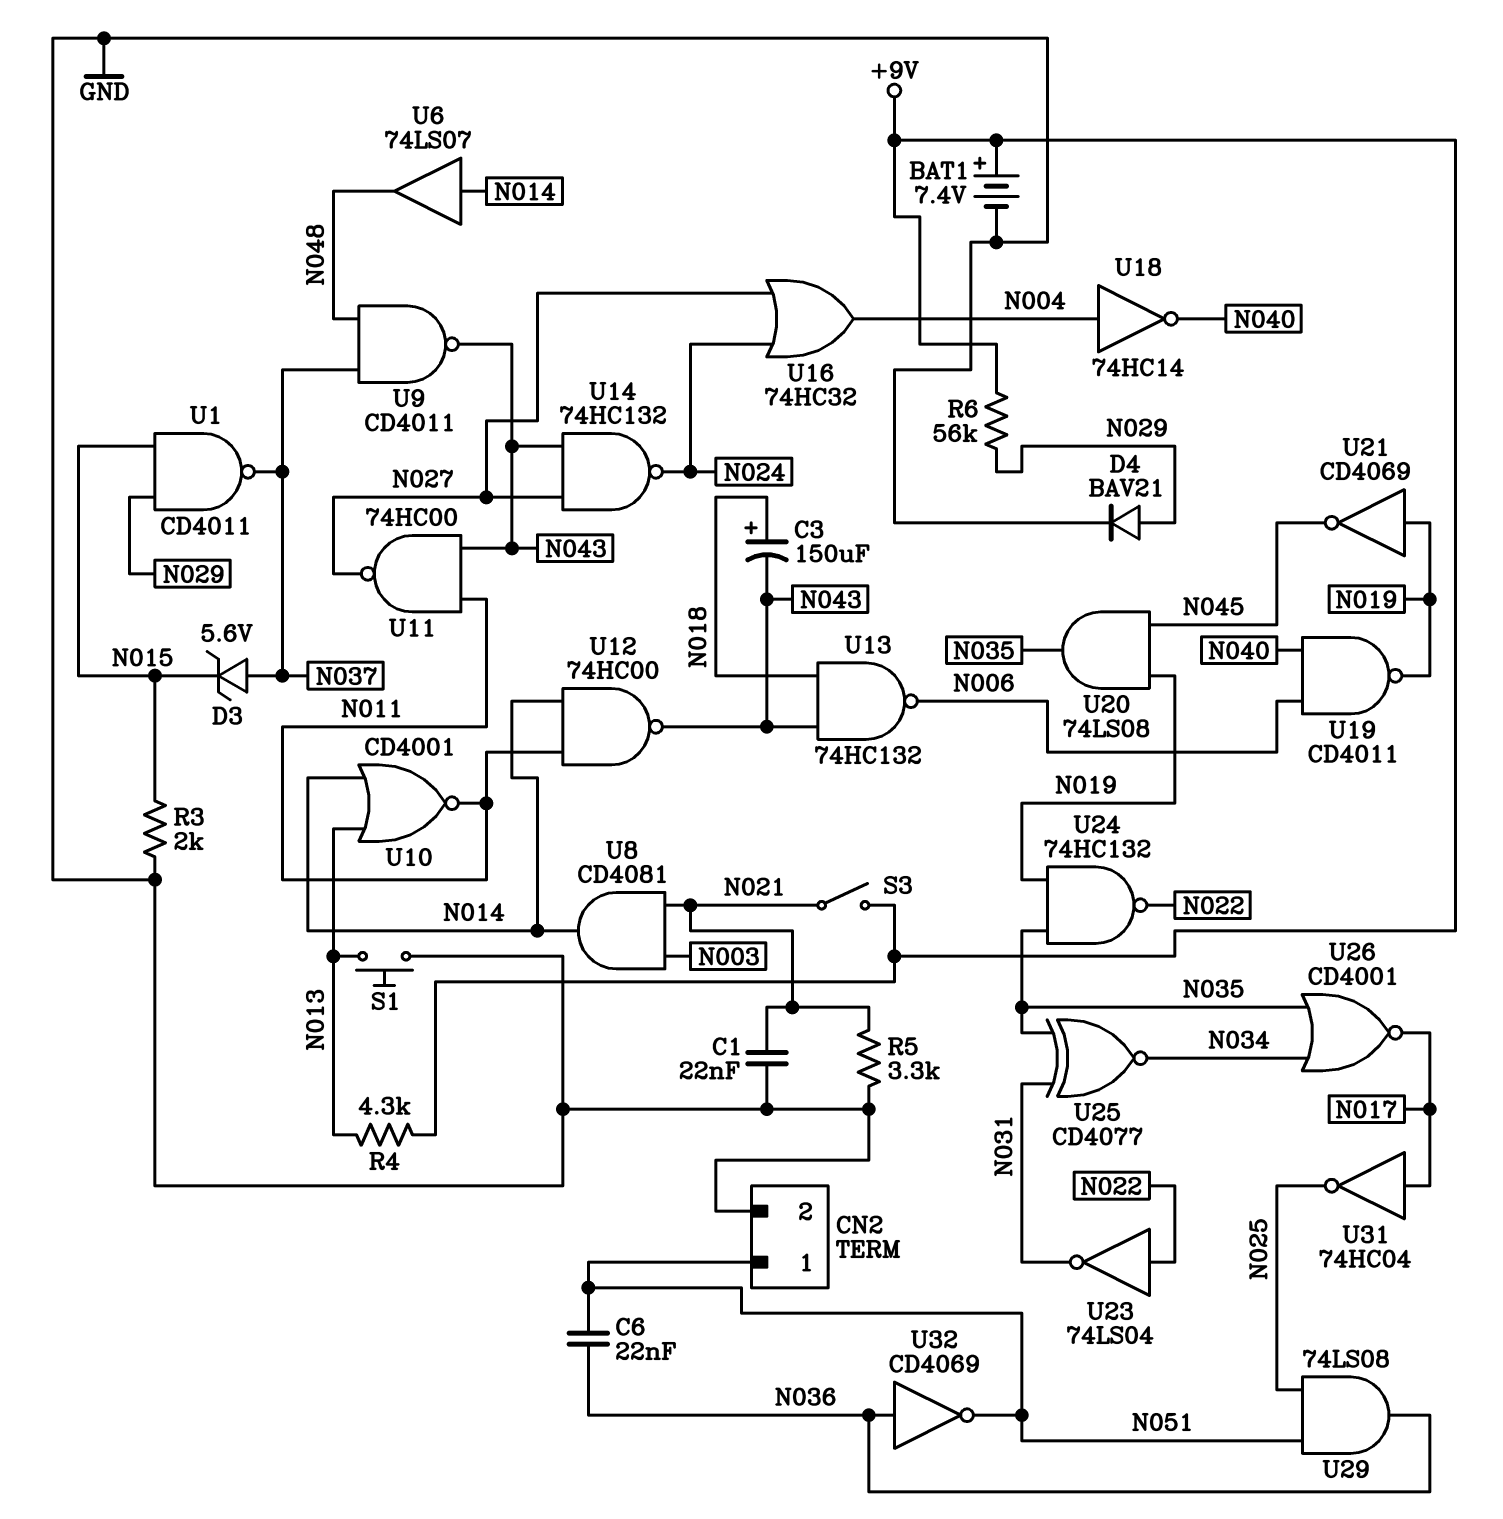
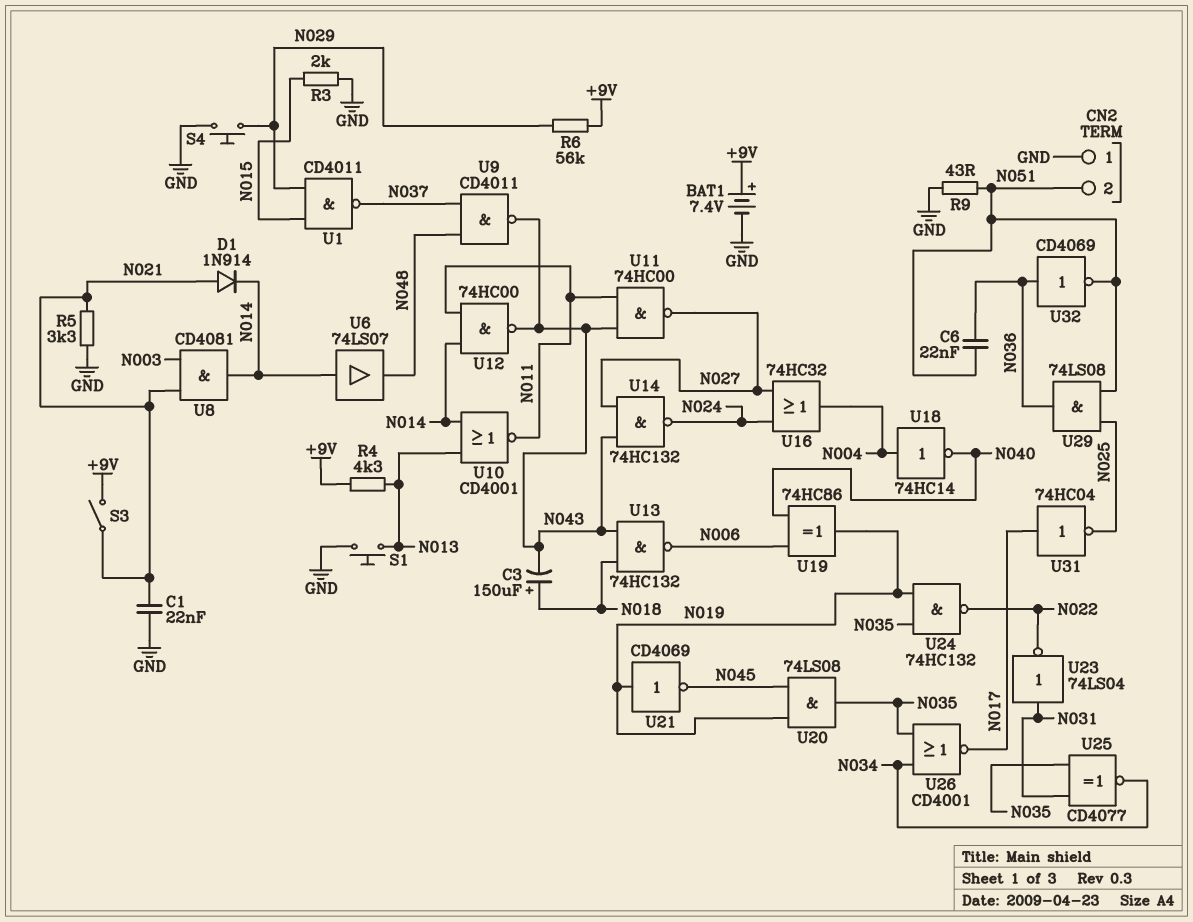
CN2 pin 1: N051 -> GND
CN2 pin 2: GND -> N051
D1: none -> diode 1N914 (A N021, K N014)
D3: zener 5.6V (A N037, K N015) -> none
D4: diode BAV21 (A N029, K GND) -> none
R9: none -> 43 (GND, N051)
S4: none -> button (GND, N029)
U19: NAND CD4011 (in N006, in N040, out N019) -> XOR 74HC86 (in N006, in N040, out N019)
U23: NOT 74LS04 (in N022, out N031) -> NOT 74LS04 (in N031, out N022)

